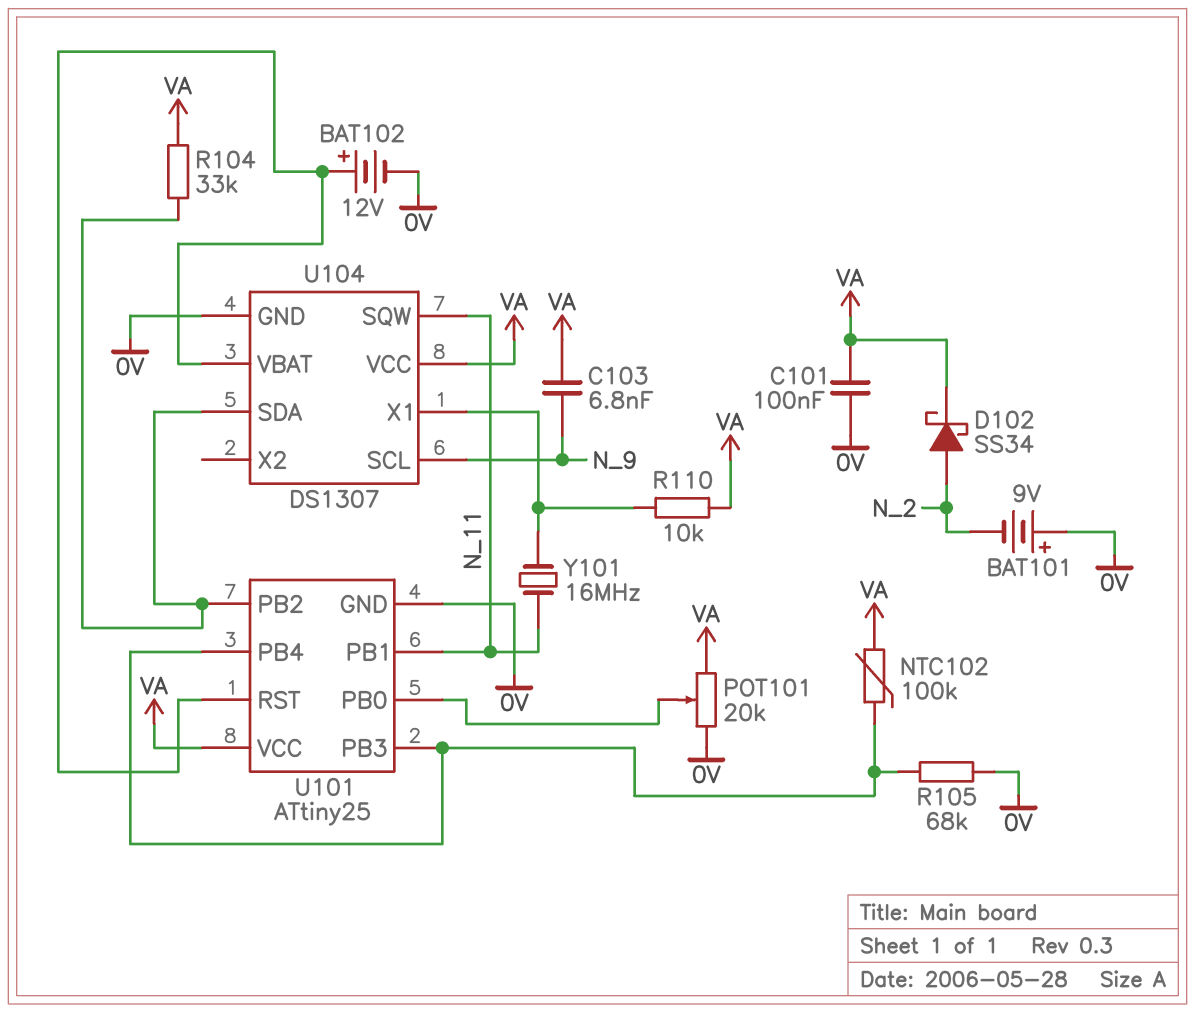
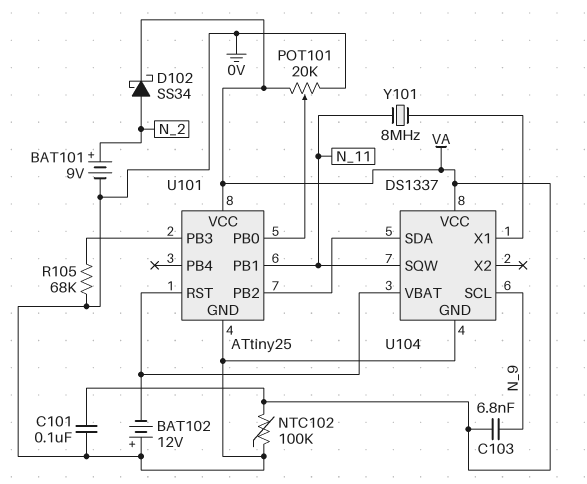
BAT101: 9V (plus 0V, minus N_2) -> 9V (plus N_2, minus 0V)
BAT102: 12V (plus U101/RST, minus 0V) -> 12V (plus 0V, minus U101/RST)
NTC102: 100k (U101/PB3, VA) -> 100k (0V, VA)
R104: 33k (U101/PB2, VA) -> none
R110: 10k (U104/X1, VA) -> none
U101 pin PB4: U101/PB3 -> none
U104: DS1307 -> DS1337
Y101: 16MHz (N_11, U104/X1) -> 8MHz (N_11, U104/X1)

